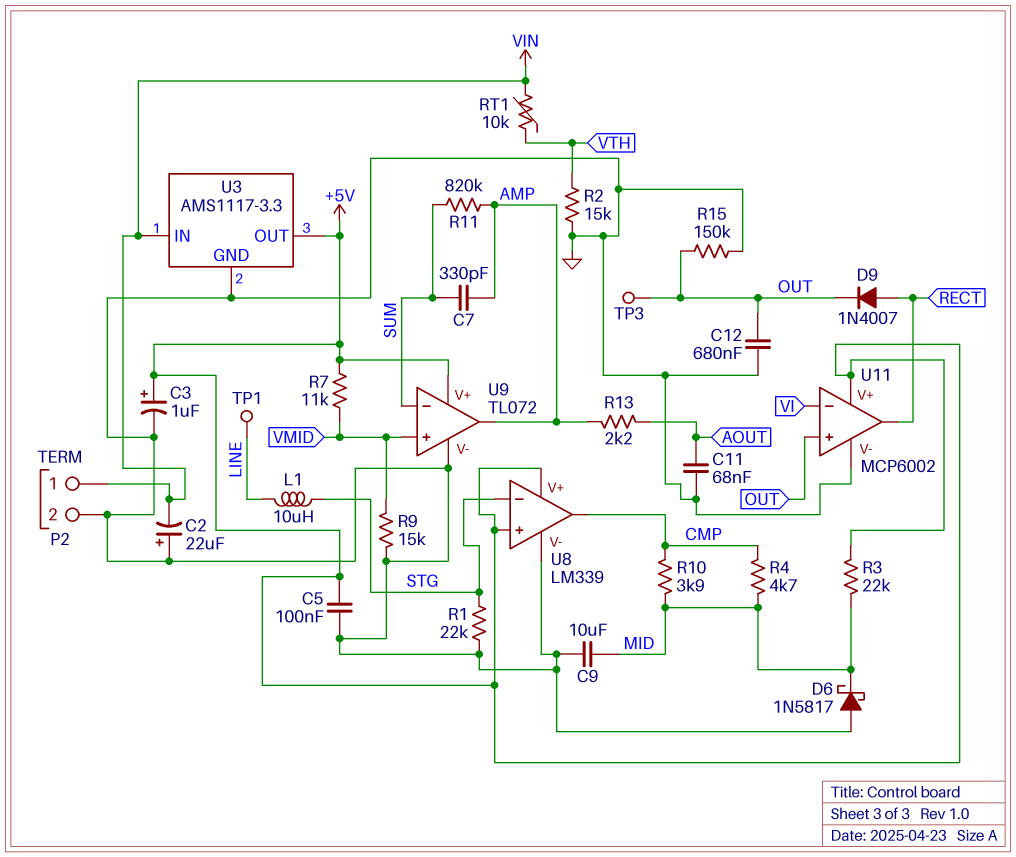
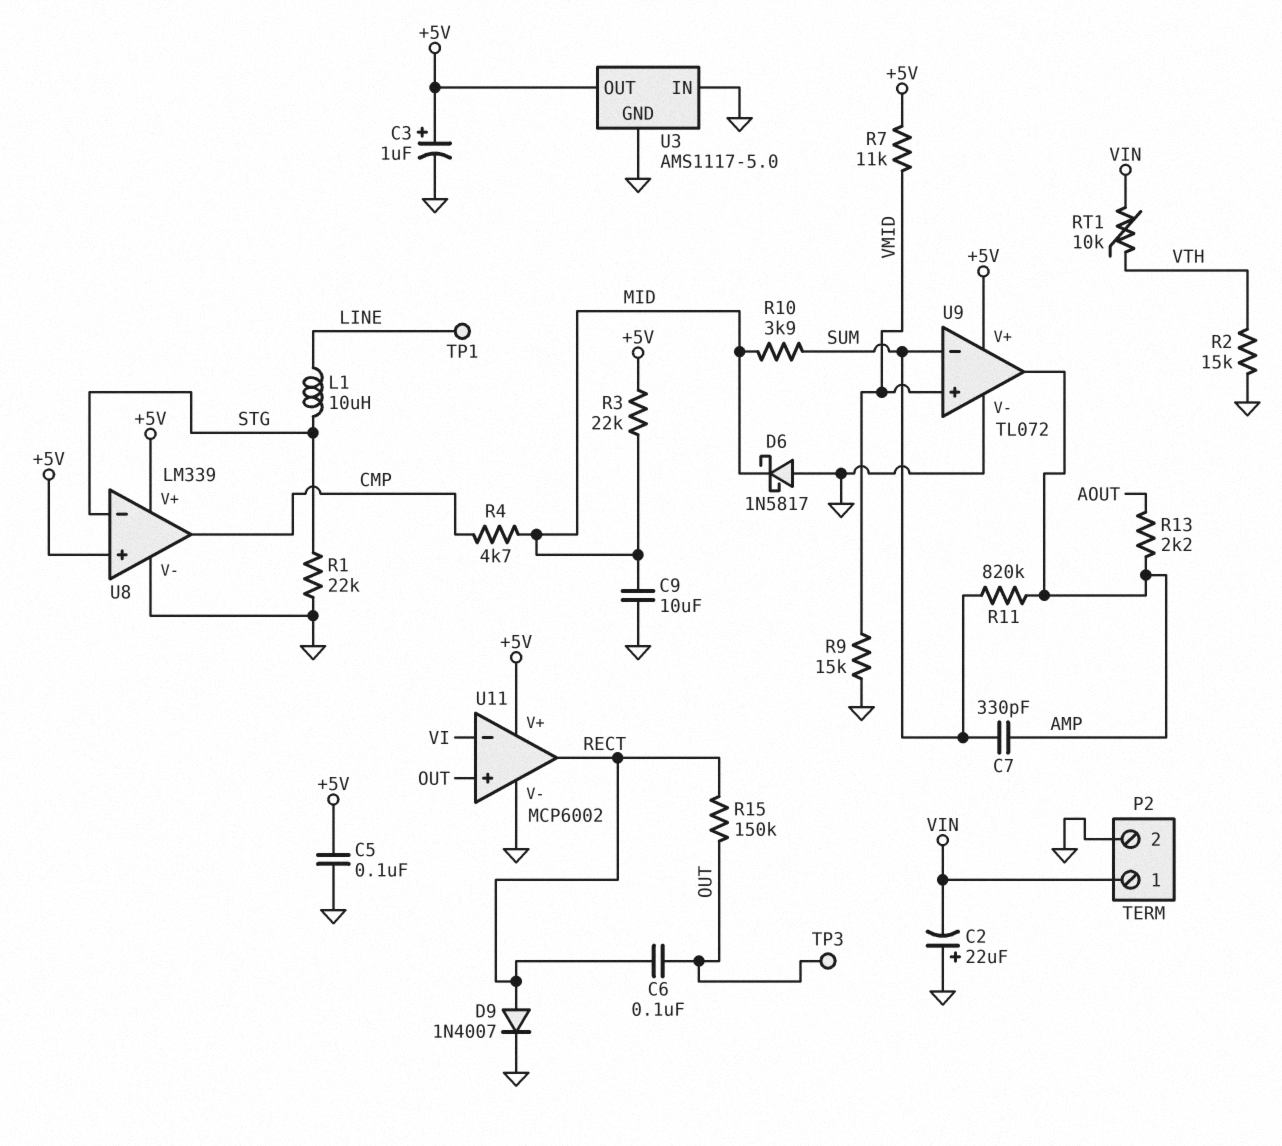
C6: none -> 100nF (OUT, RECT)
C11: 68nF (AOUT, GND) -> none
C12: 680nF (GND, OUT) -> none
D9: diode 1N4007 (A RECT, K OUT) -> diode 1N4007 (A RECT, K GND)
R10: 3.9k (CMP, MID) -> 3.9k (MID, SUM)
R15: 150k (GND, OUT) -> 150k (OUT, RECT)
U3: AMS1117-3.3 -> AMS1117-5.0
U3 pin IN: VIN -> GND

